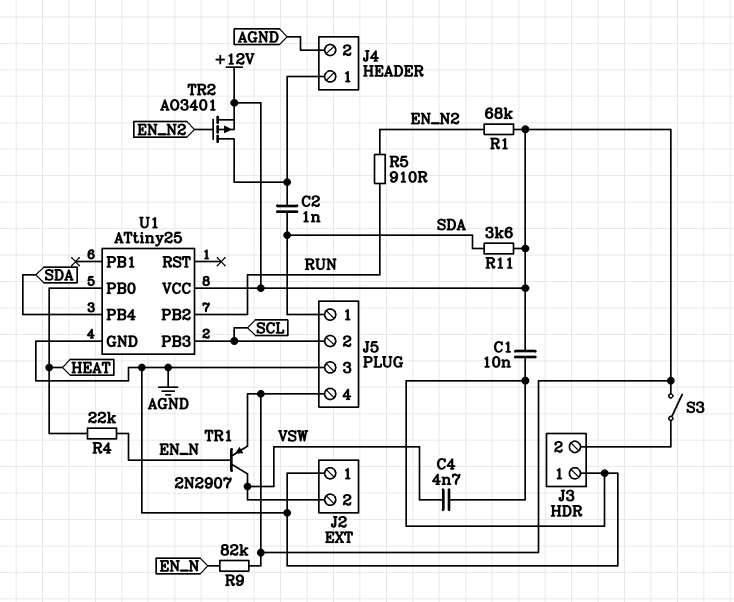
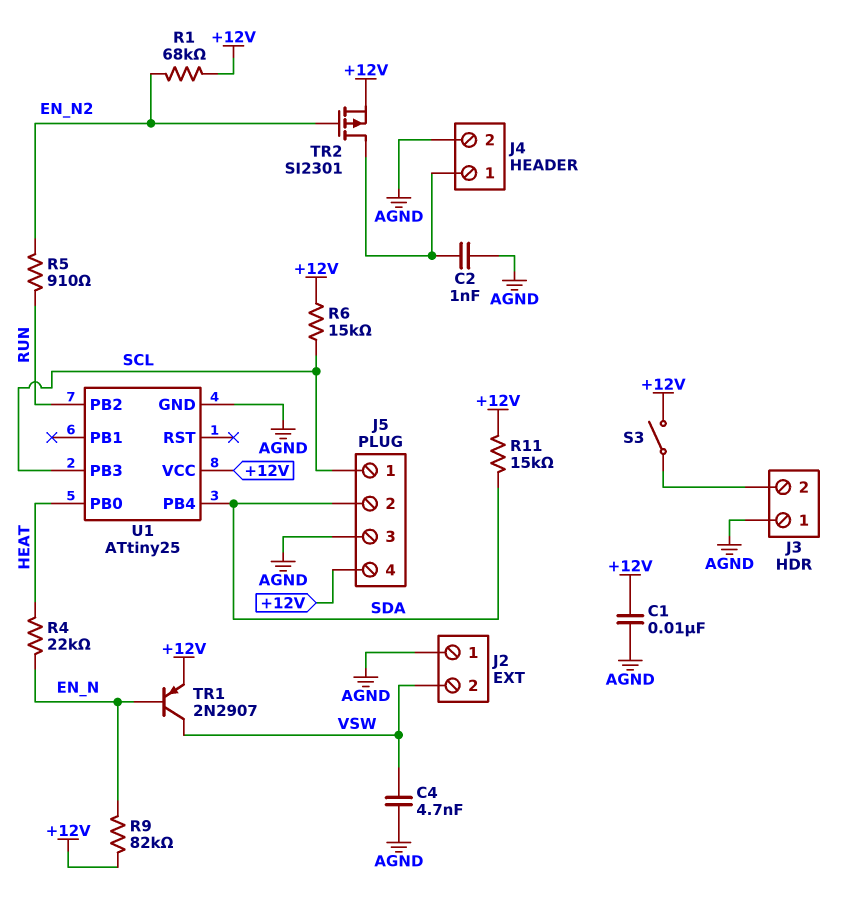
C2: 1nF (J4/1, SDA) -> 1nF (AGND, J4/1)
J5 pin 1: SDA -> SCL
J5 pin 2: SCL -> SDA
R6: none -> 15k (+12V, SCL)
R11: 3.6k (+12V, SDA) -> 15k (+12V, SDA)
TR2: PMOS AO3401 (G EN_N2, D J4/1, S +12V) -> PMOS SI2301 (G EN_N2, D J4/1, S +12V)

